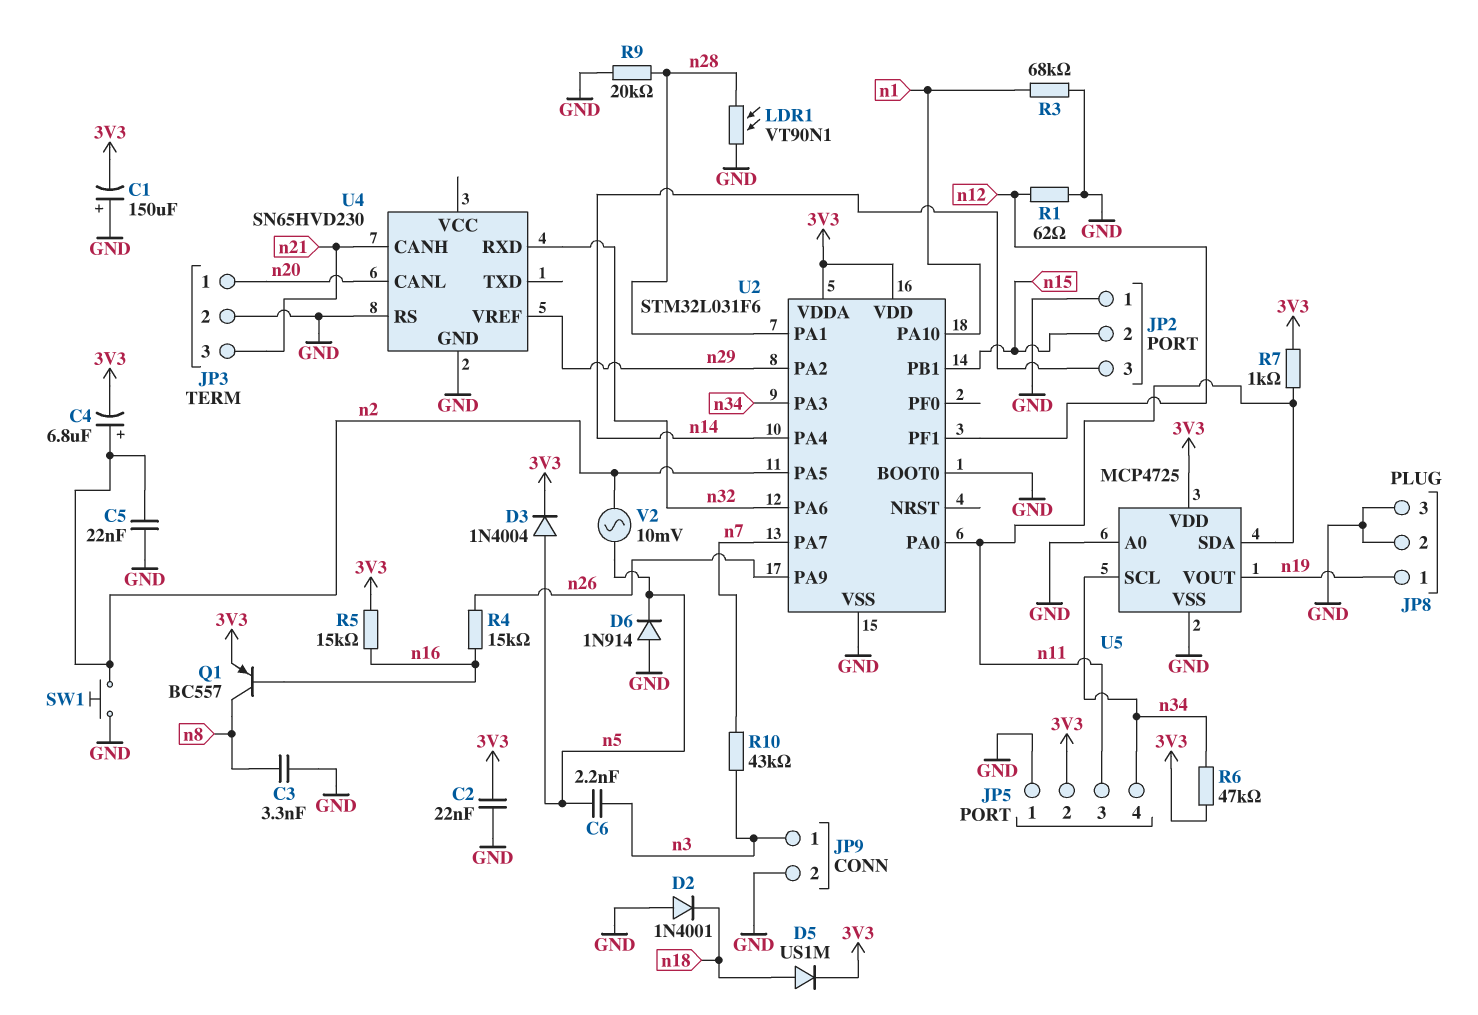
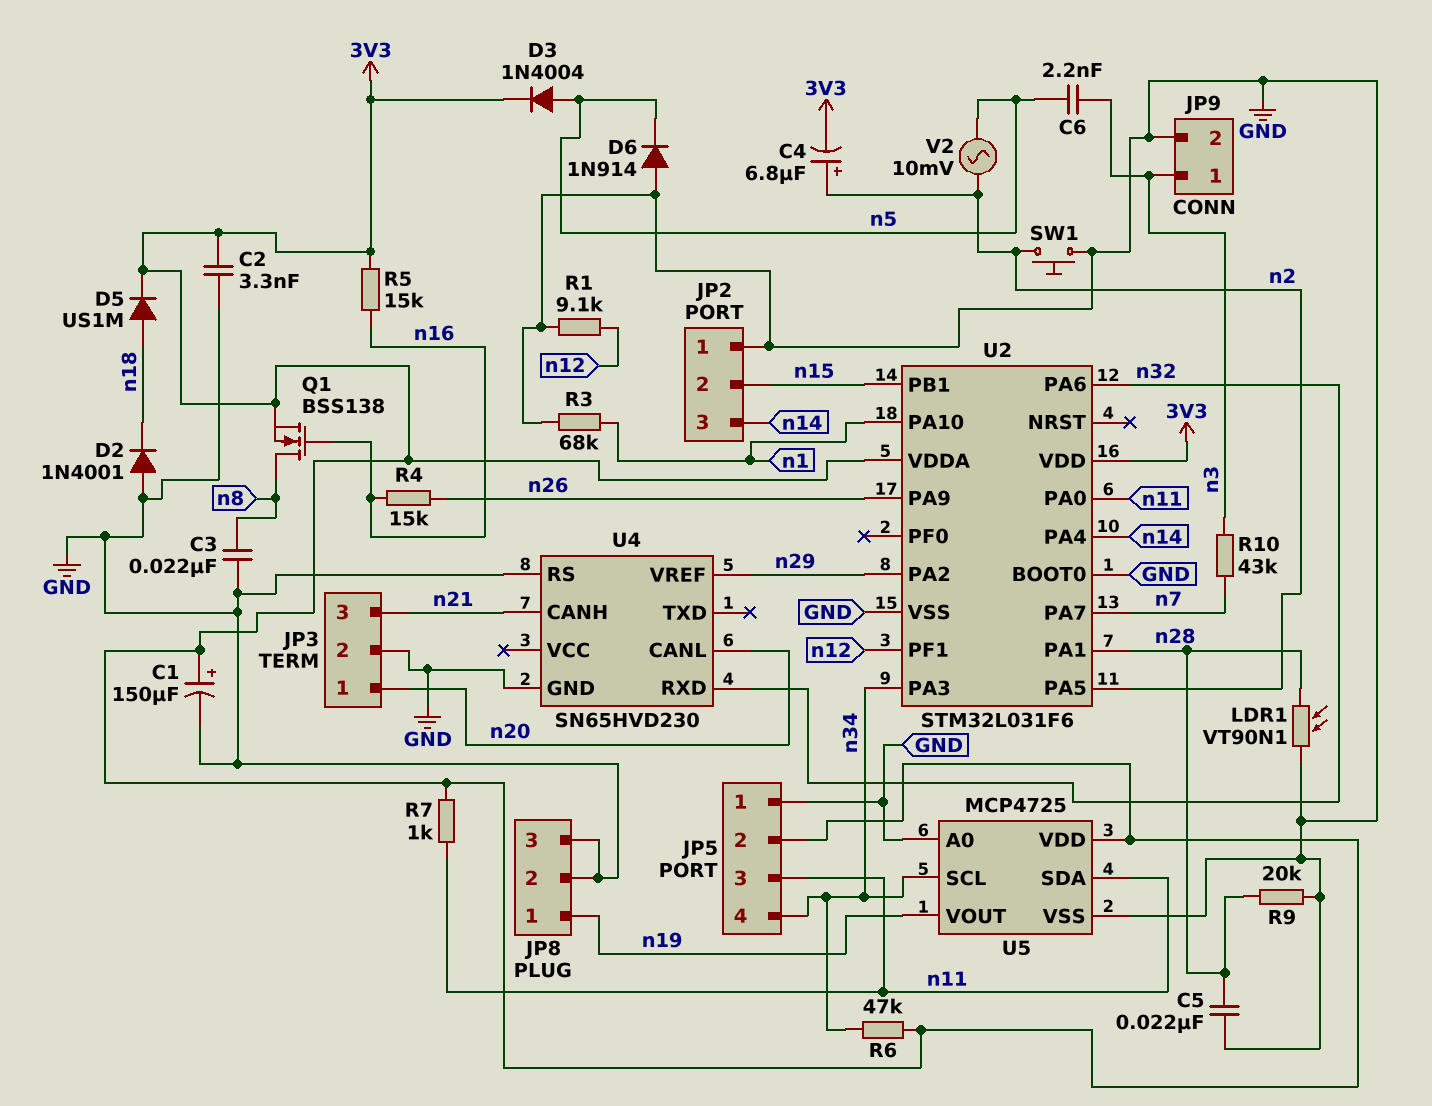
C1: 150uF (plus GND, minus 3V3) -> 150uF (plus 3V3, minus GND)
C2: 22nF (3V3, GND) -> 3.3nF (3V3, GND)
C3: 3.3nF (GND, n8) -> 22nF (GND, n8)
C5: 22nF (GND, n2) -> 22nF (GND, n28)
Q1: PNP BC557 (B n16, C n8, E 3V3) -> NMOS BSS138 (G n16, D n8, S 3V3)
R1: 62 (GND, n12) -> 9.1k (GND, n12)

